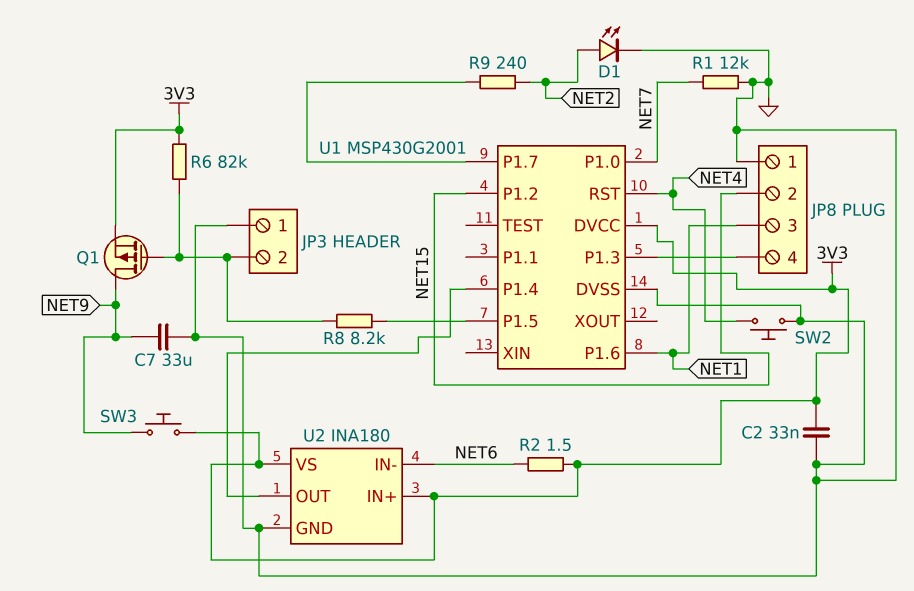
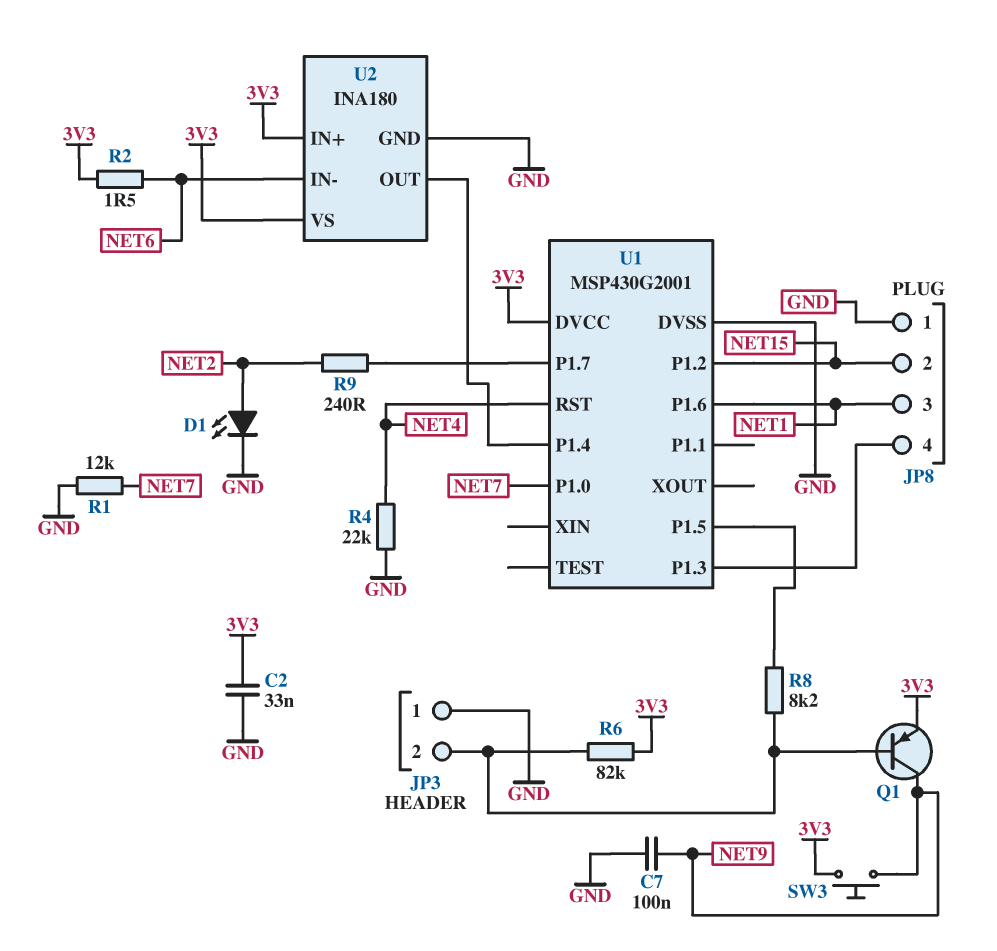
C7: 33uF (GND, NET9) -> 100nF (GND, NET9)
Q1: PMOS (G JP3/2, D NET9, S 3V3) -> PNP (B JP3/2, C NET9, E 3V3)
R4: none -> 22k (GND, NET4)
SW2: button (GND, NET4) -> none

